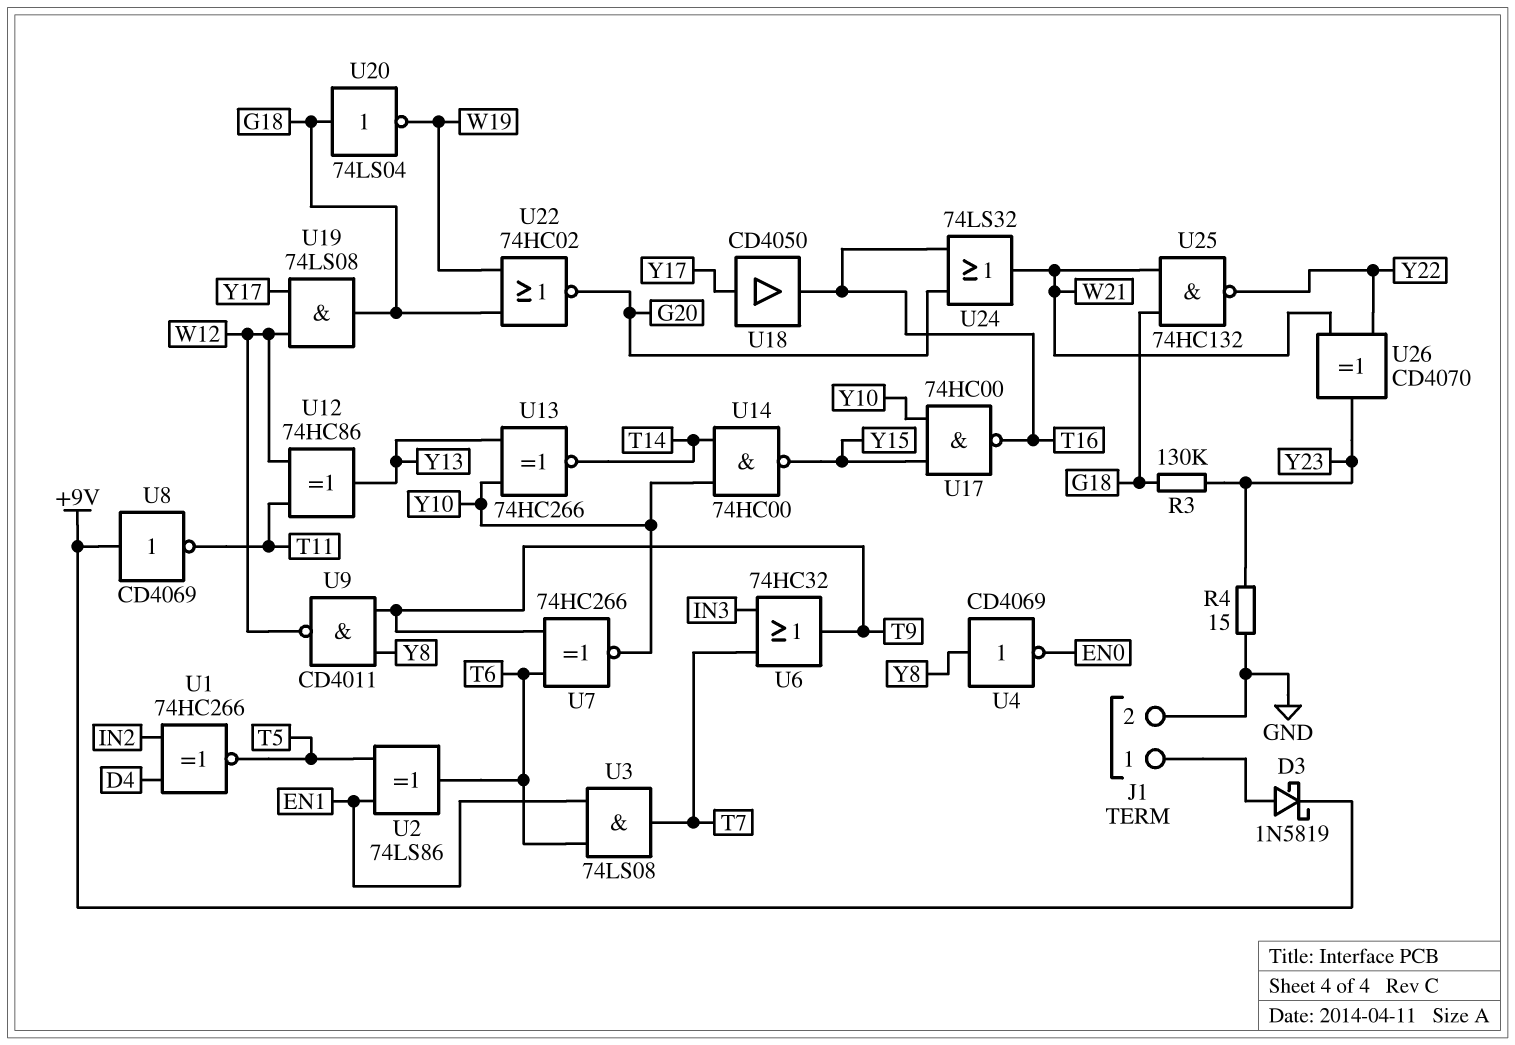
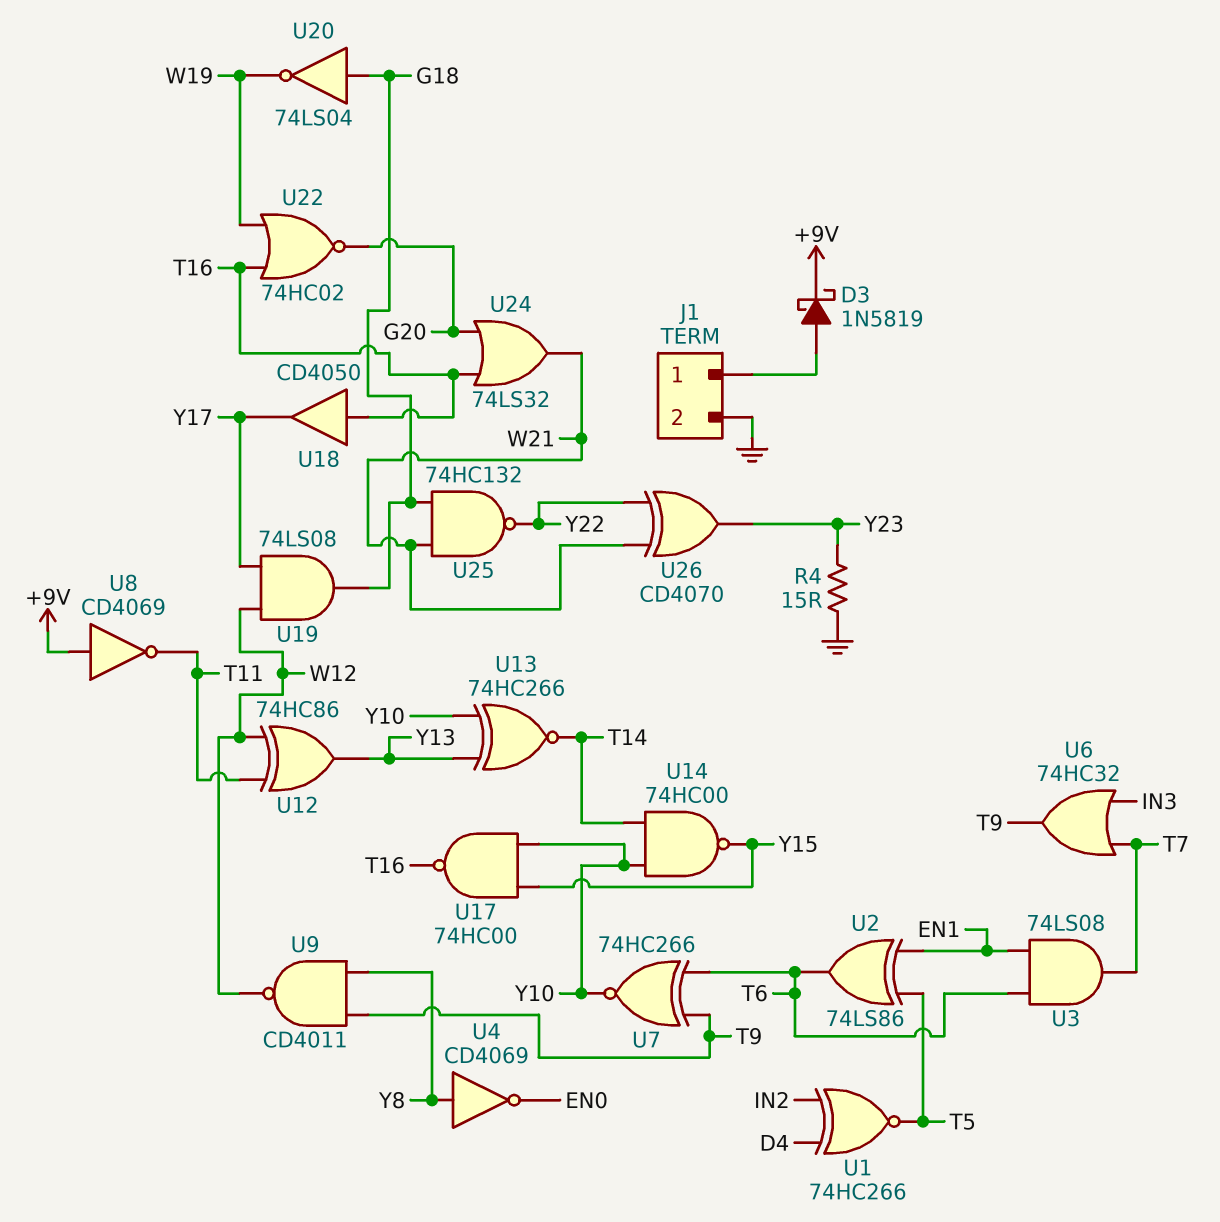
R3: 130k (G18, Y23) -> none
U18: buffer CD4050 (in Y17, out T16) -> buffer CD4050 (in T16, out Y17)
U22: NOR 74HC02 (in G18, in W19, out G20) -> NOR 74HC02 (in T16, in W19, out G20)

